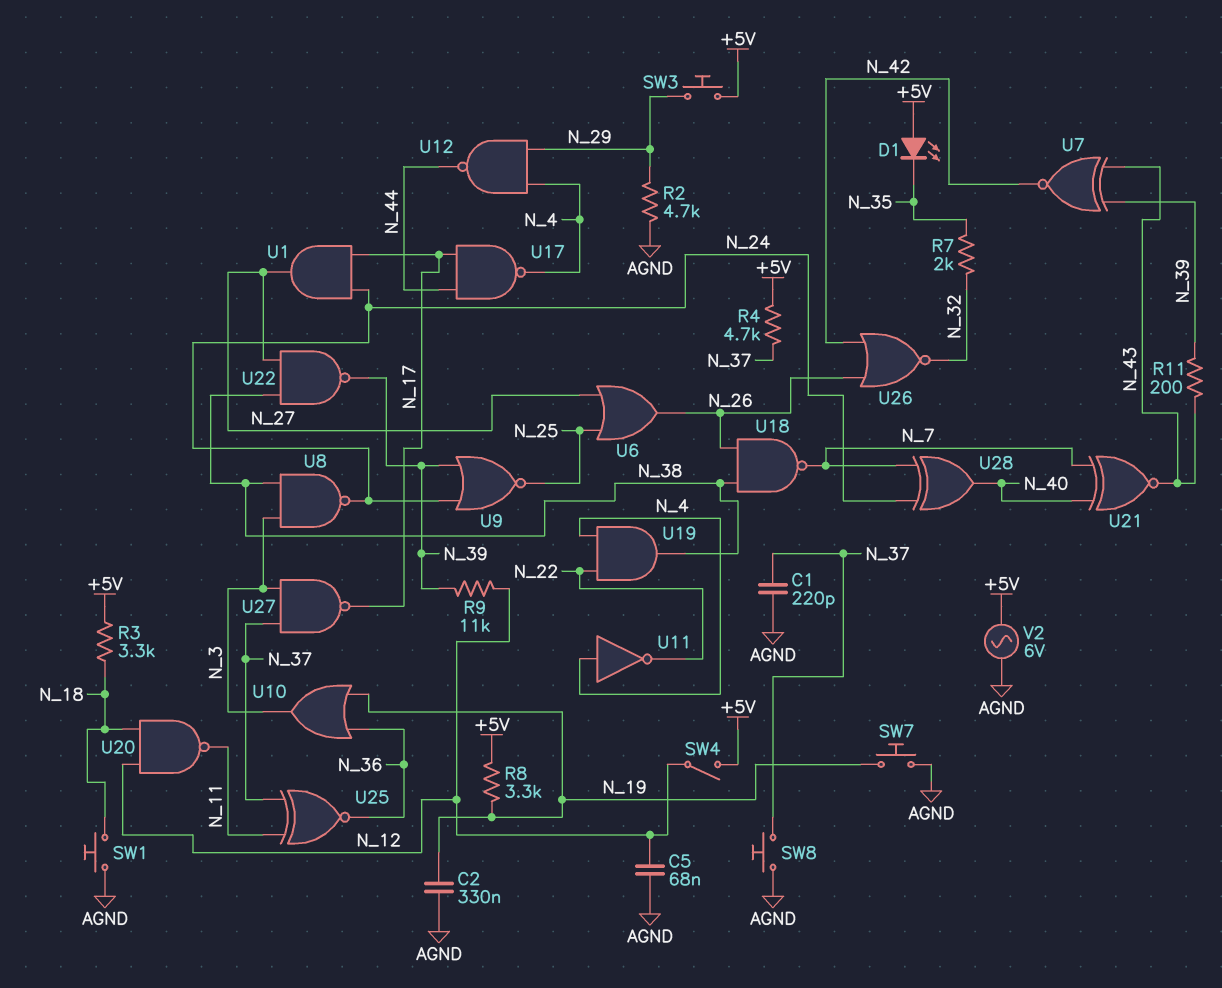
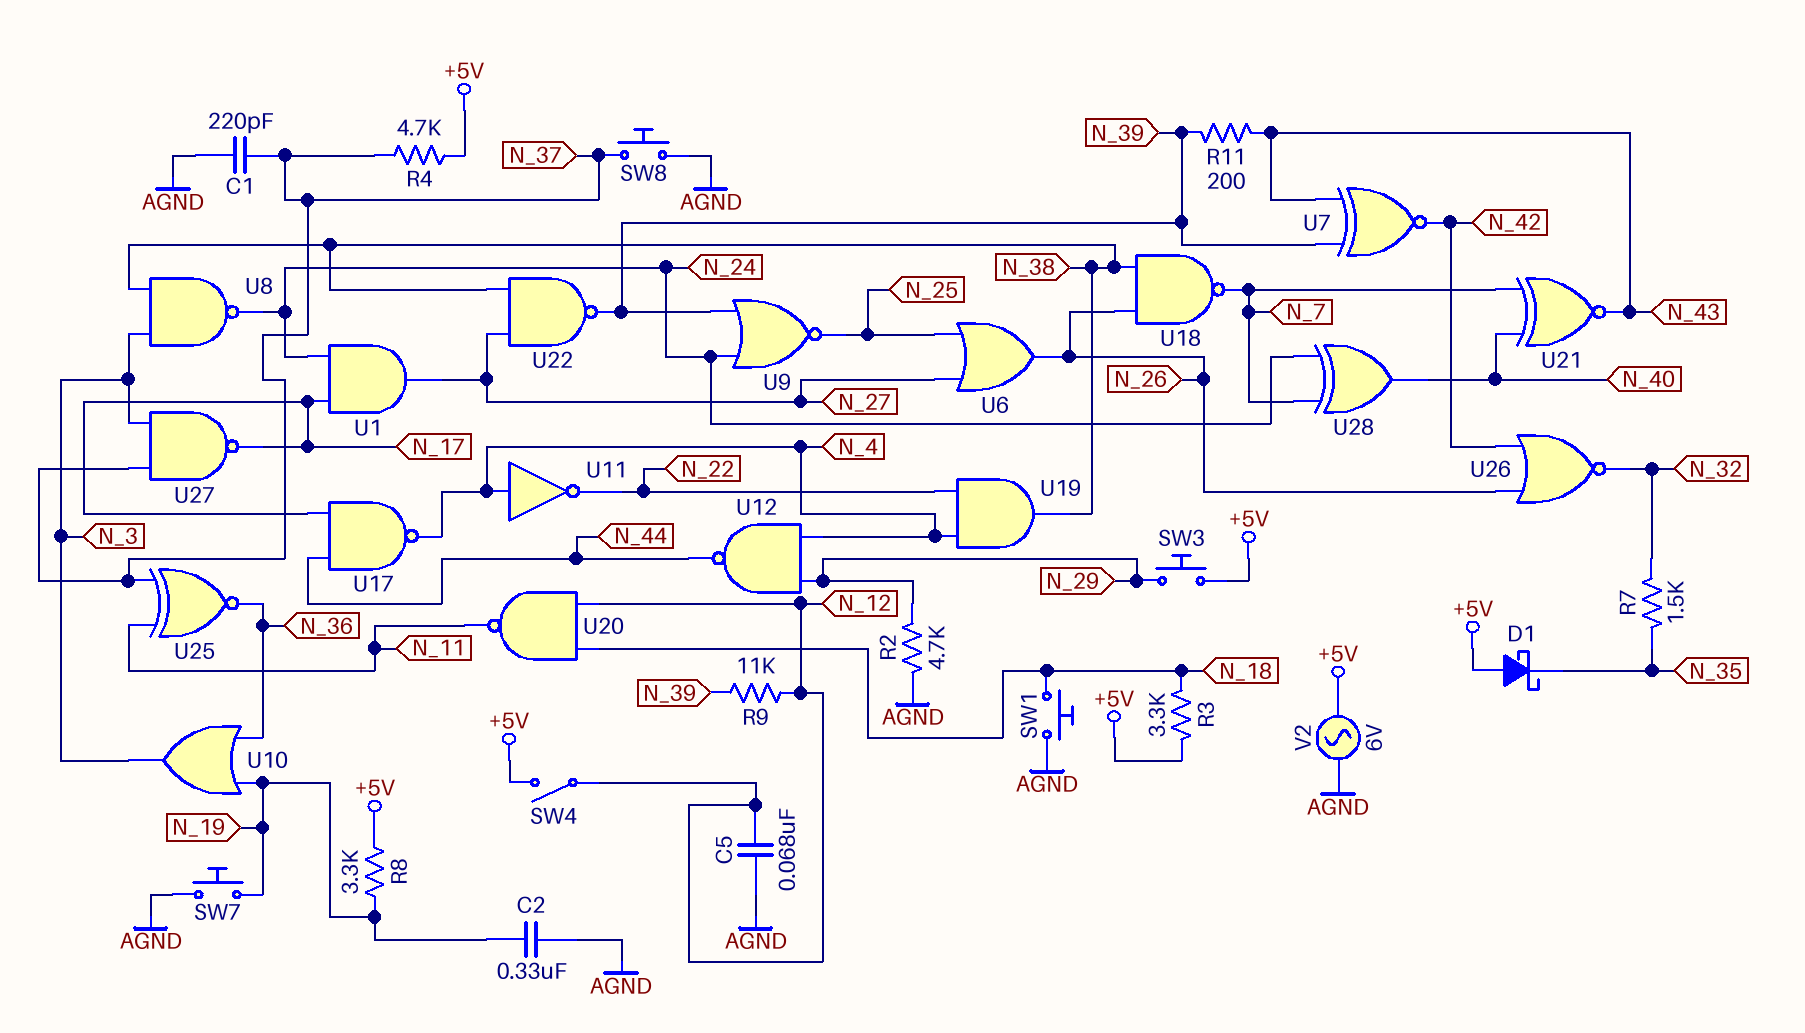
D1: LED (A +5V, K N_35) -> schottky (A +5V, K N_35)
R7: 2k (N_32, N_35) -> 1.5k (N_32, N_35)

